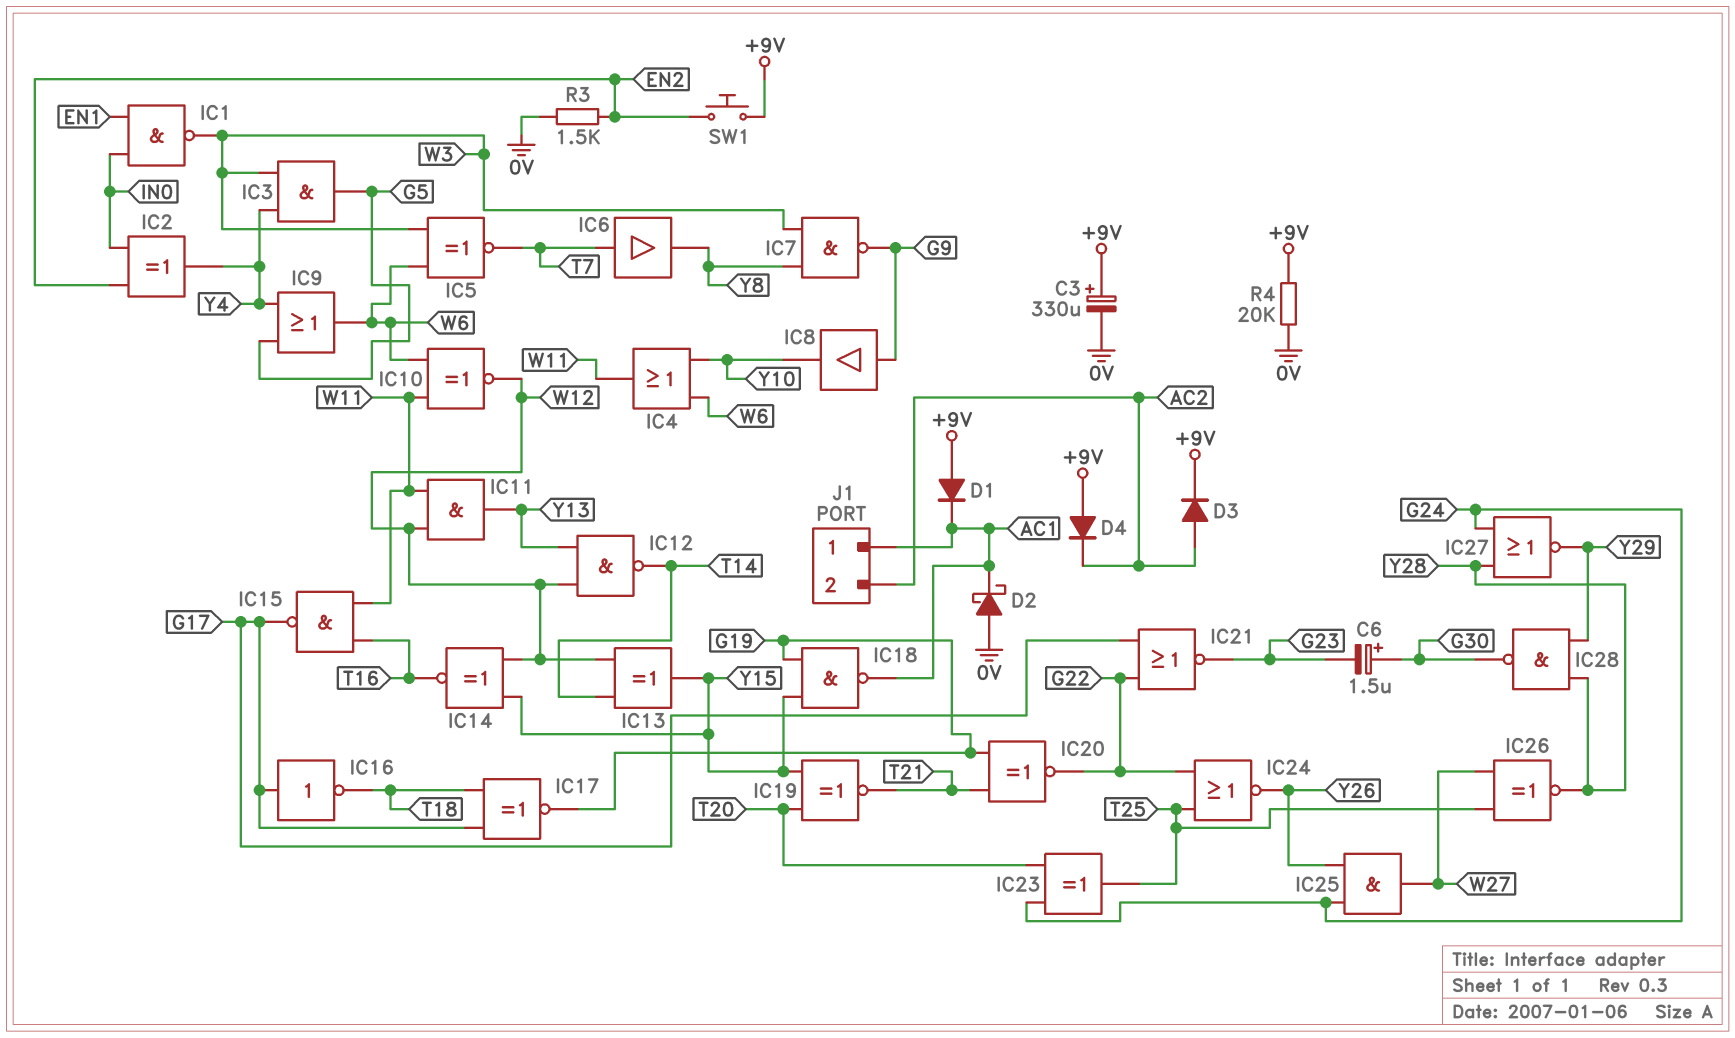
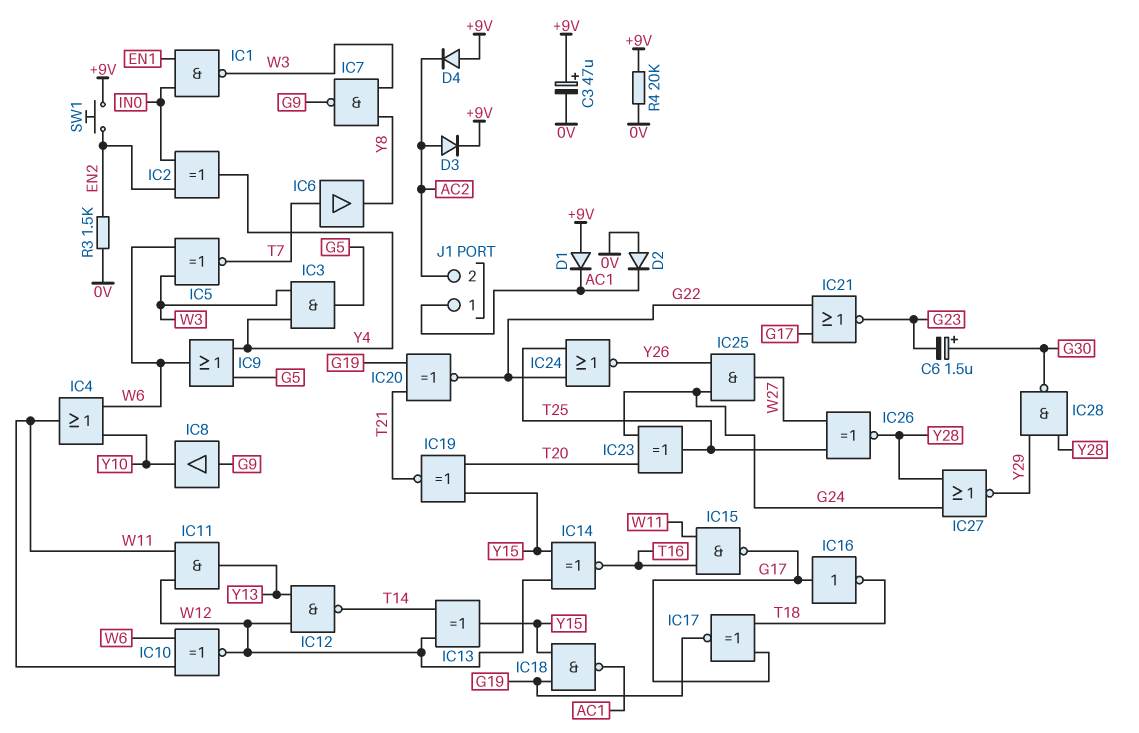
C3: 330uF (plus +9V, minus 0V) -> 47uF (plus +9V, minus 0V)
D2: schottky (A 0V, K AC1) -> diode (A 0V, K AC1)

